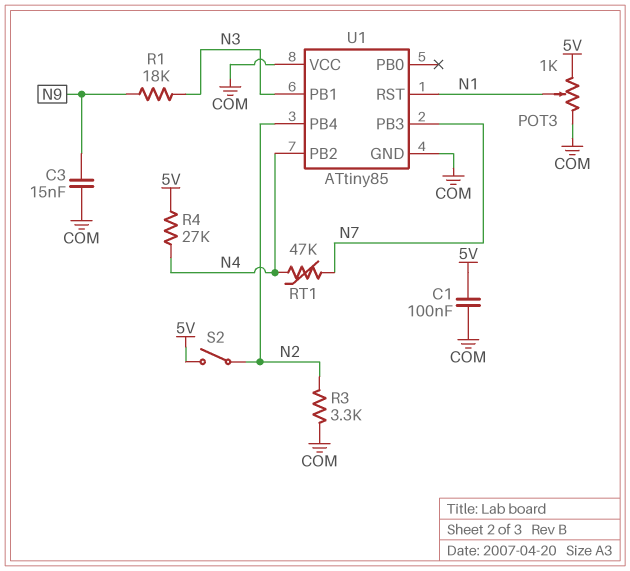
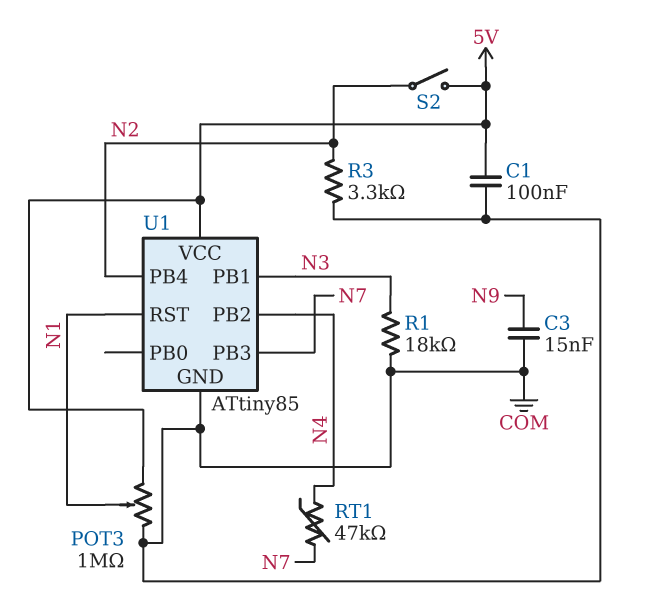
POT3: 1k (5V, COM, wiper N1) -> 1M (5V, COM, wiper N1)
R1: 18k (N3, N9) -> 18k (COM, N3)
R4: 27k (5V, N4) -> none
U1 pin VCC: COM -> 5V

